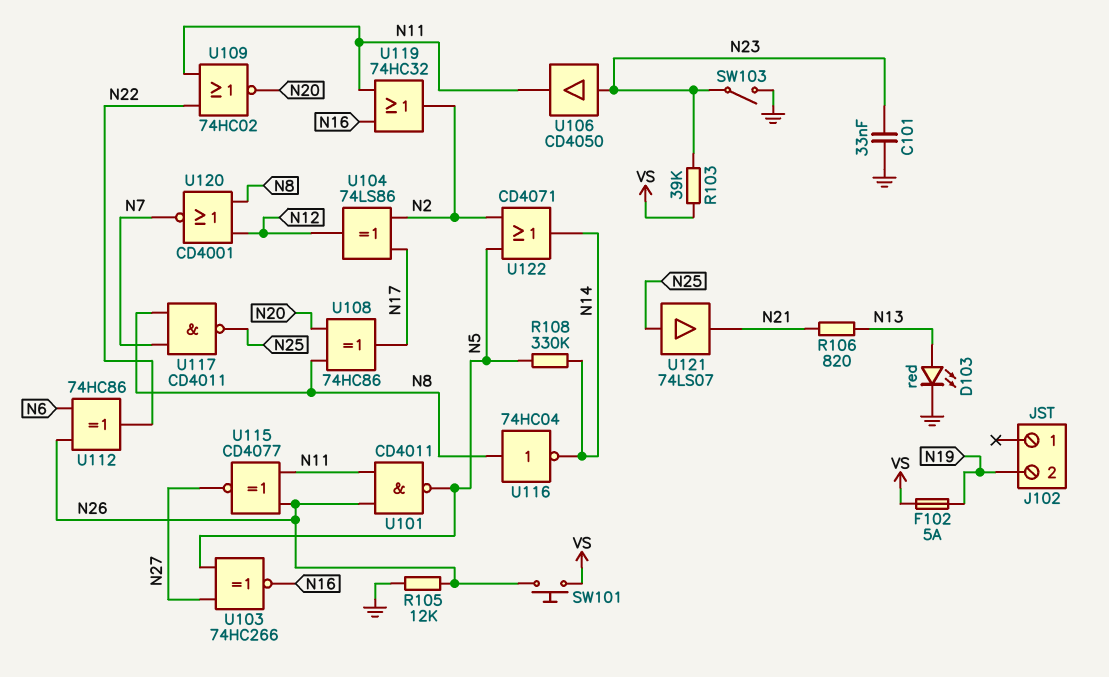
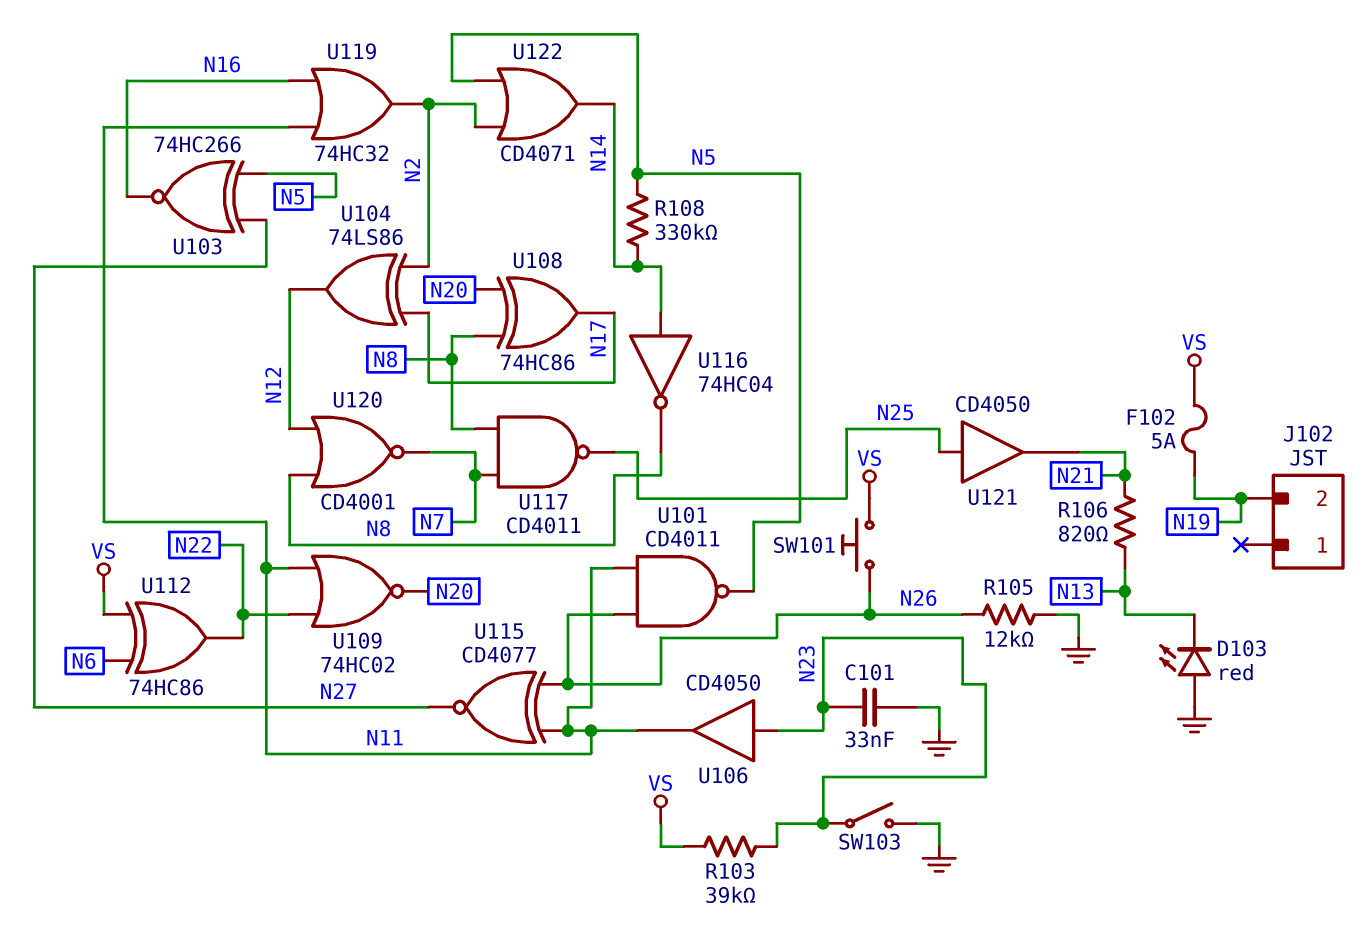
D103: LED red (A N13, K GND) -> LED red (A GND, K N13)
U112: XOR 74HC86 (in N6, in N26, out N22) -> XOR 74HC86 (in N6, in VS, out N22)
U116: NOT 74HC04 (in N8, out N14) -> NOT 74HC04 (in N14, out N8)
U121: buffer 74LS07 (in N25, out N21) -> buffer CD4050 (in N25, out N21)

